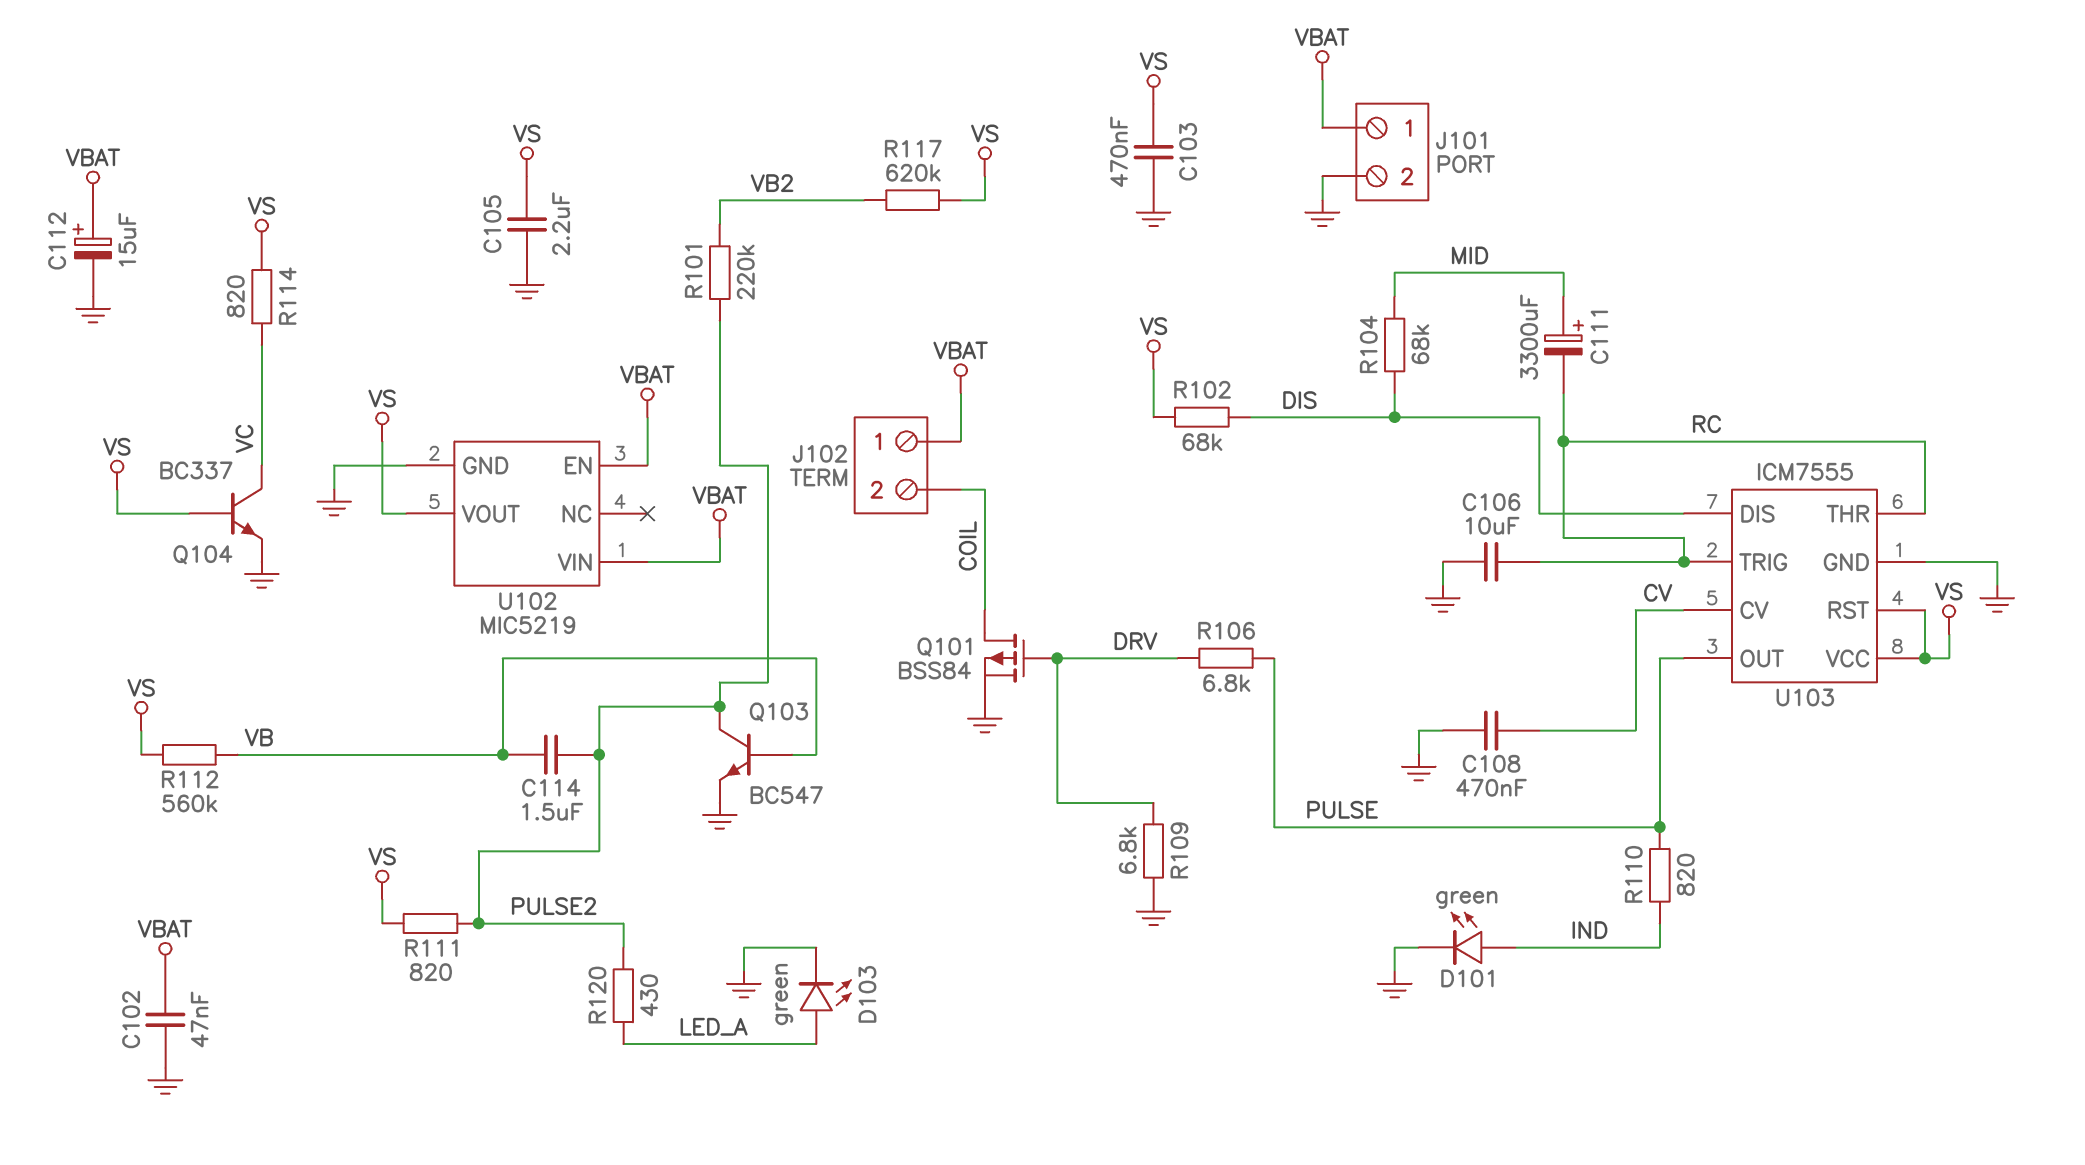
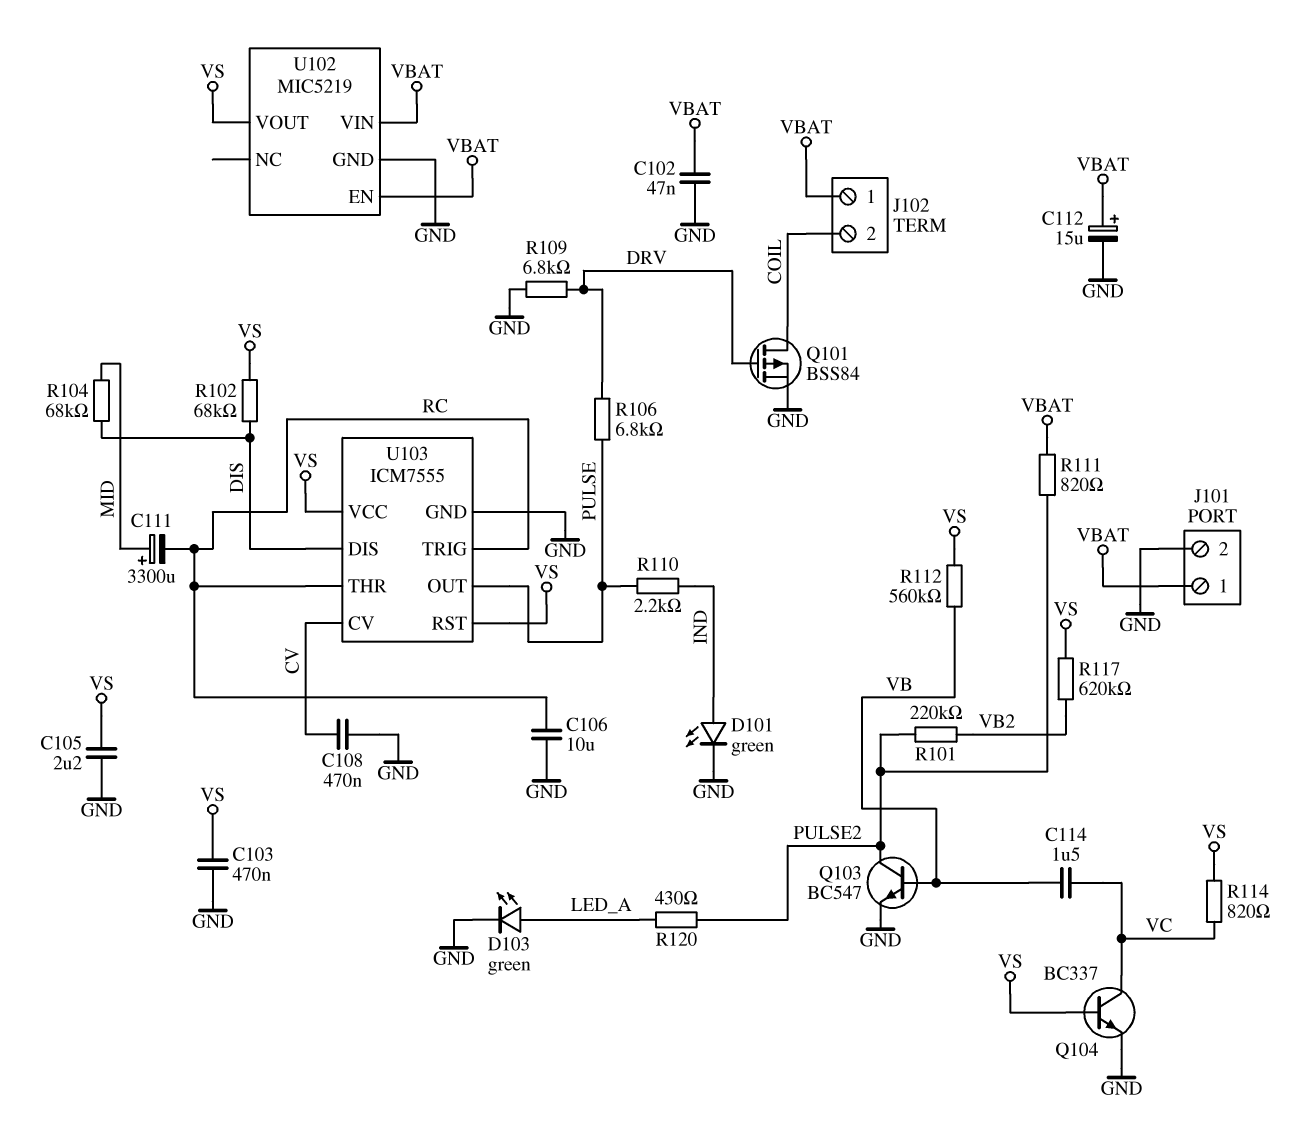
C114: 1.5uF (PULSE2, VB) -> 1.5uF (VB, VC)
R110: 820 (IND, PULSE) -> 2.2k (IND, PULSE)
R111: 820 (PULSE2, VS) -> 820 (PULSE2, VBAT)

